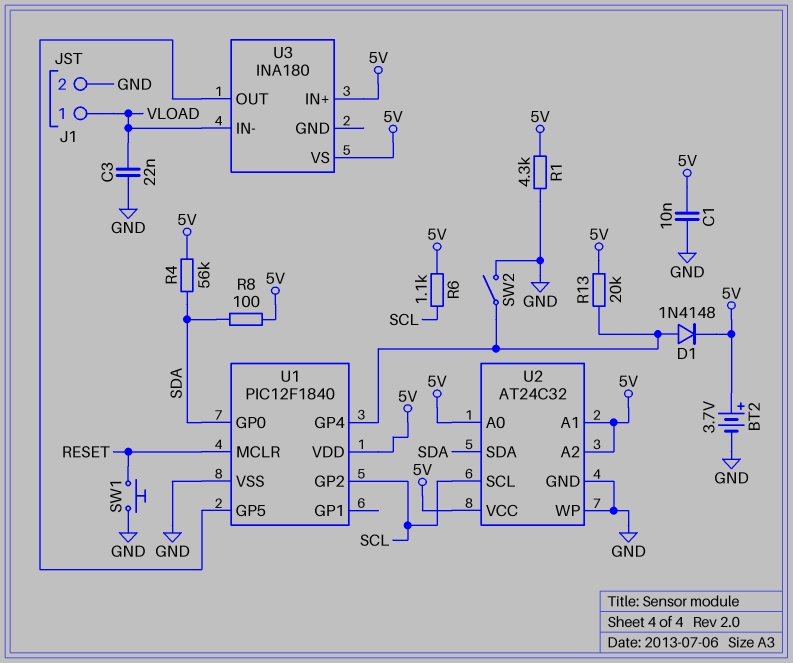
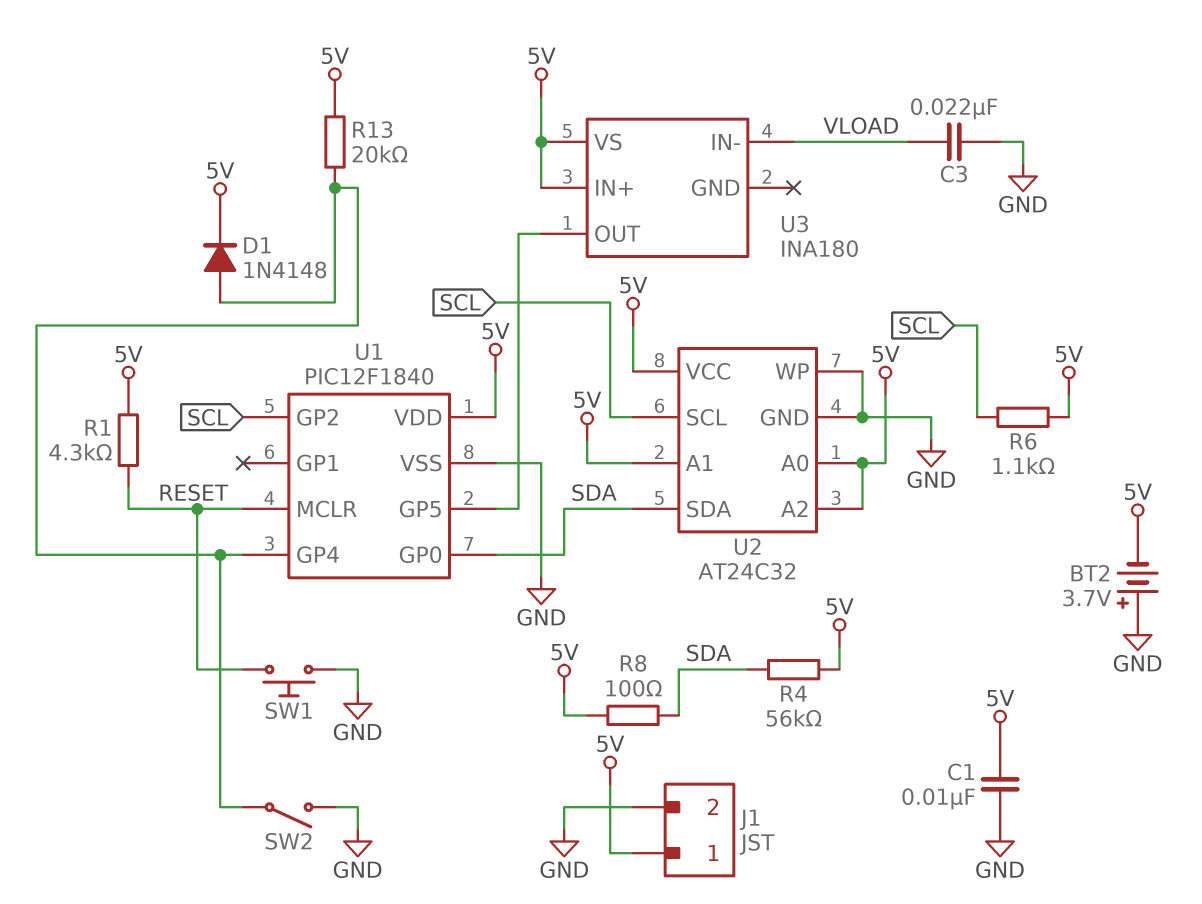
BT2: 3.7V (plus 5V, minus GND) -> 3.7V (plus GND, minus 5V)
J1 pin 1: VLOAD -> 5V
R1: 4.3k (5V, GND) -> 4.3k (5V, RESET)

